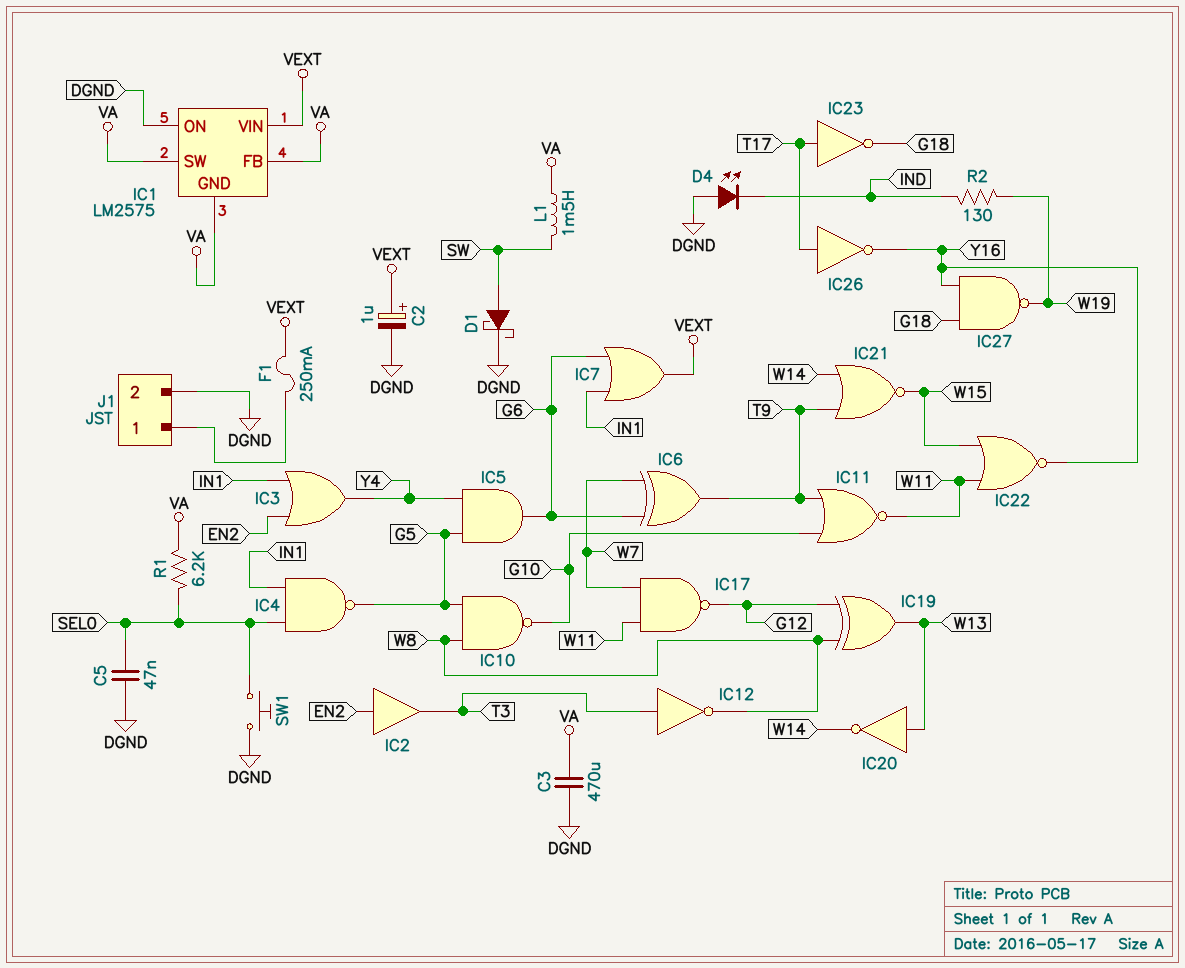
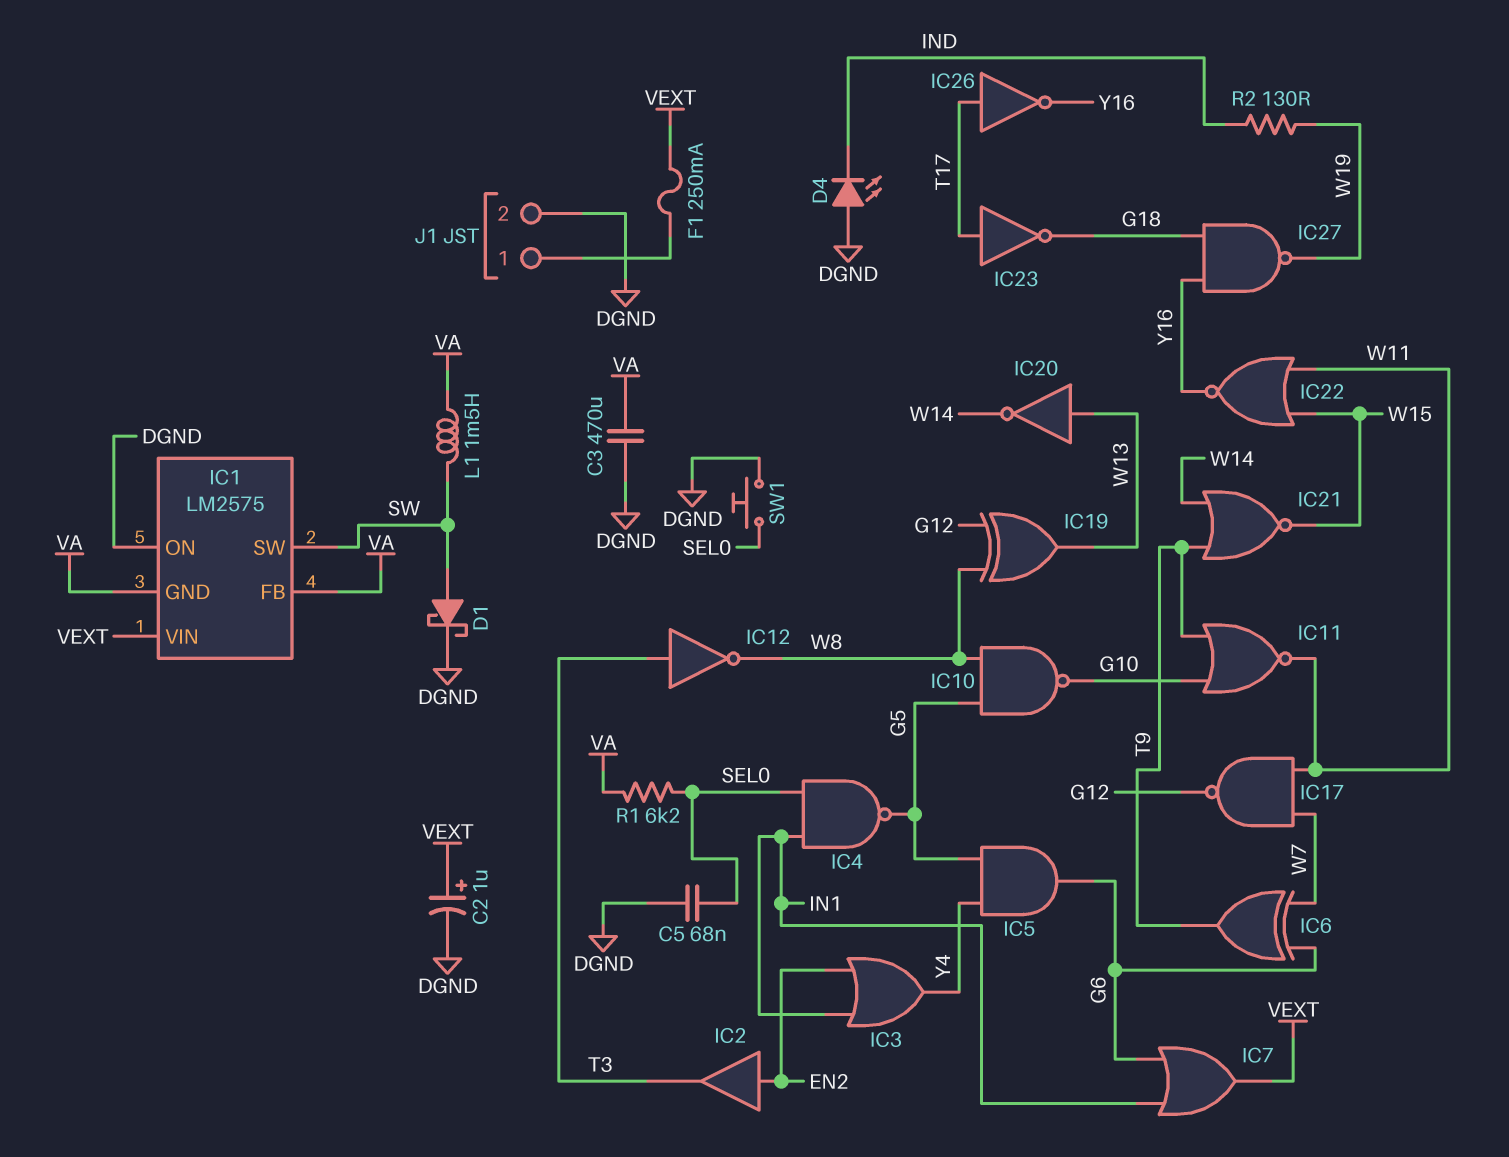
C5: 47nF (DGND, SEL0) -> 68nF (DGND, SEL0)
IC1 pin SW: VA -> SW

